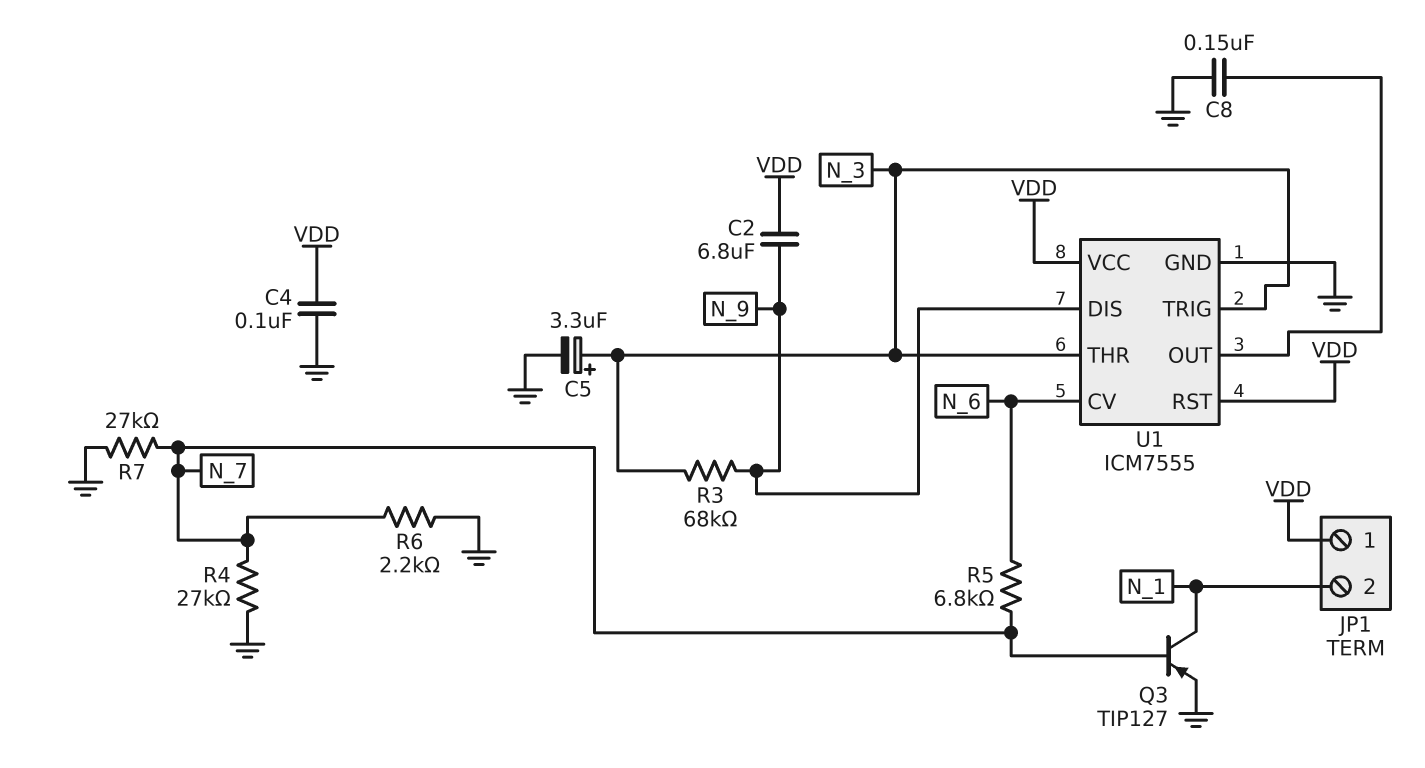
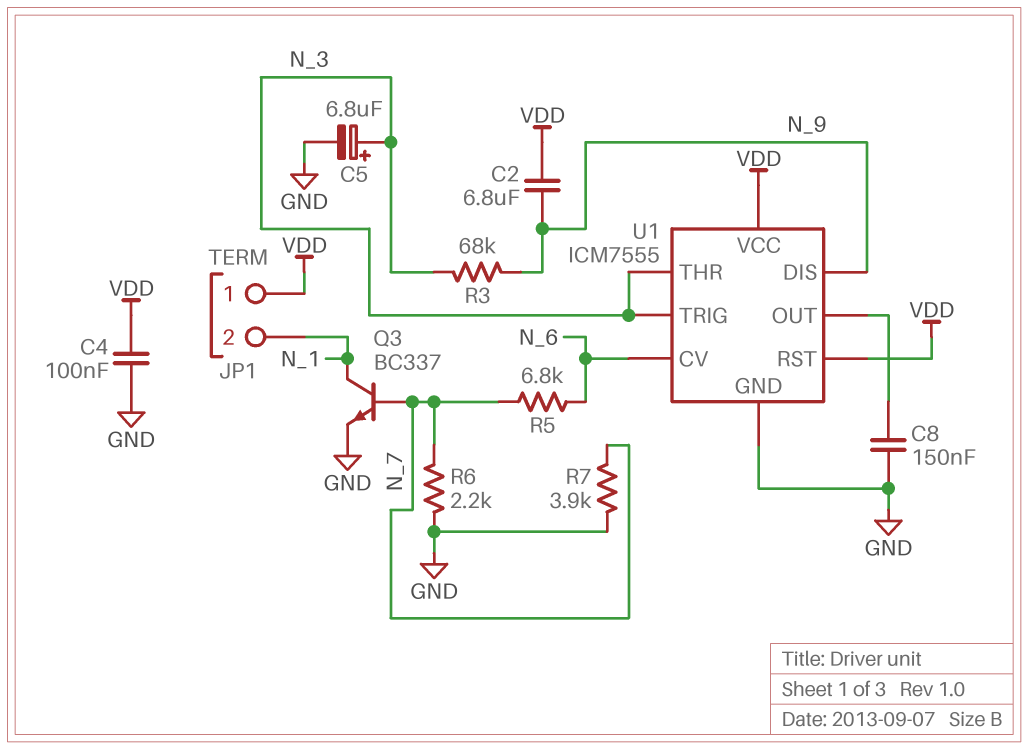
C5: 3.3uF (plus N_3, minus GND) -> 6.8uF (plus N_3, minus GND)
Q3: PNP TIP127 (B N_7, C N_1, E GND) -> NPN BC337 (B N_7, C N_1, E GND)
R4: 27k (GND, N_7) -> none
R7: 27k (GND, N_7) -> 3.9k (GND, N_7)

